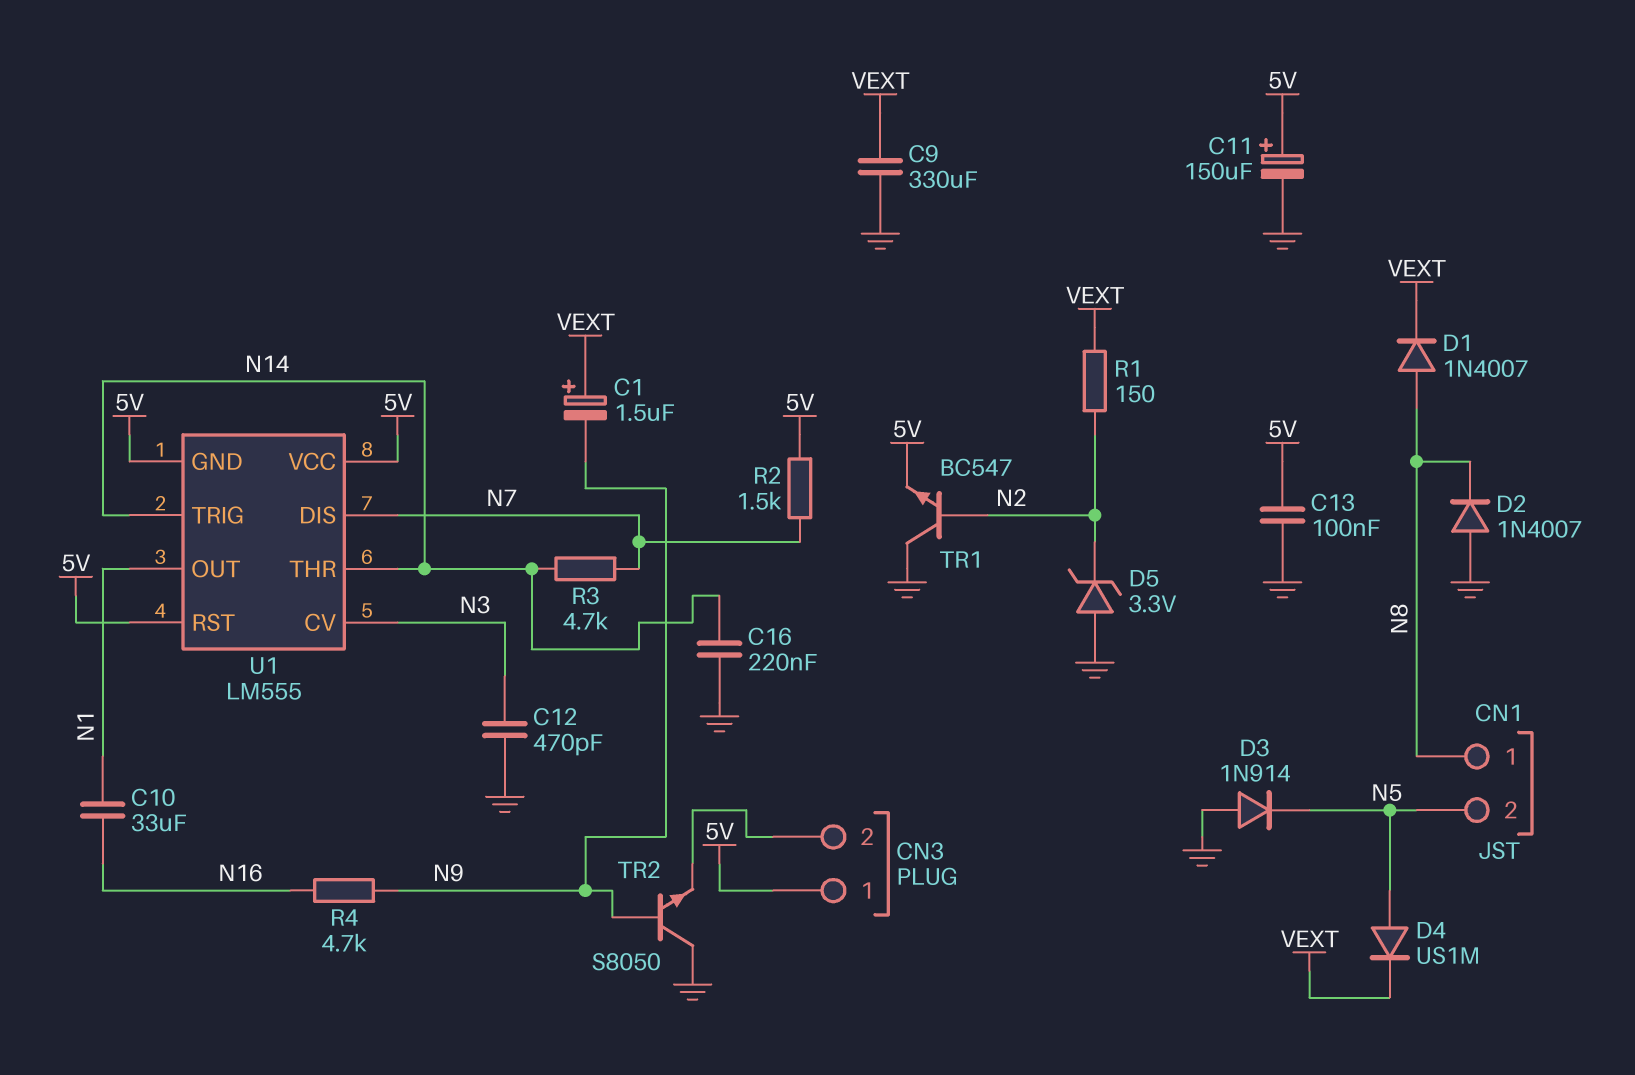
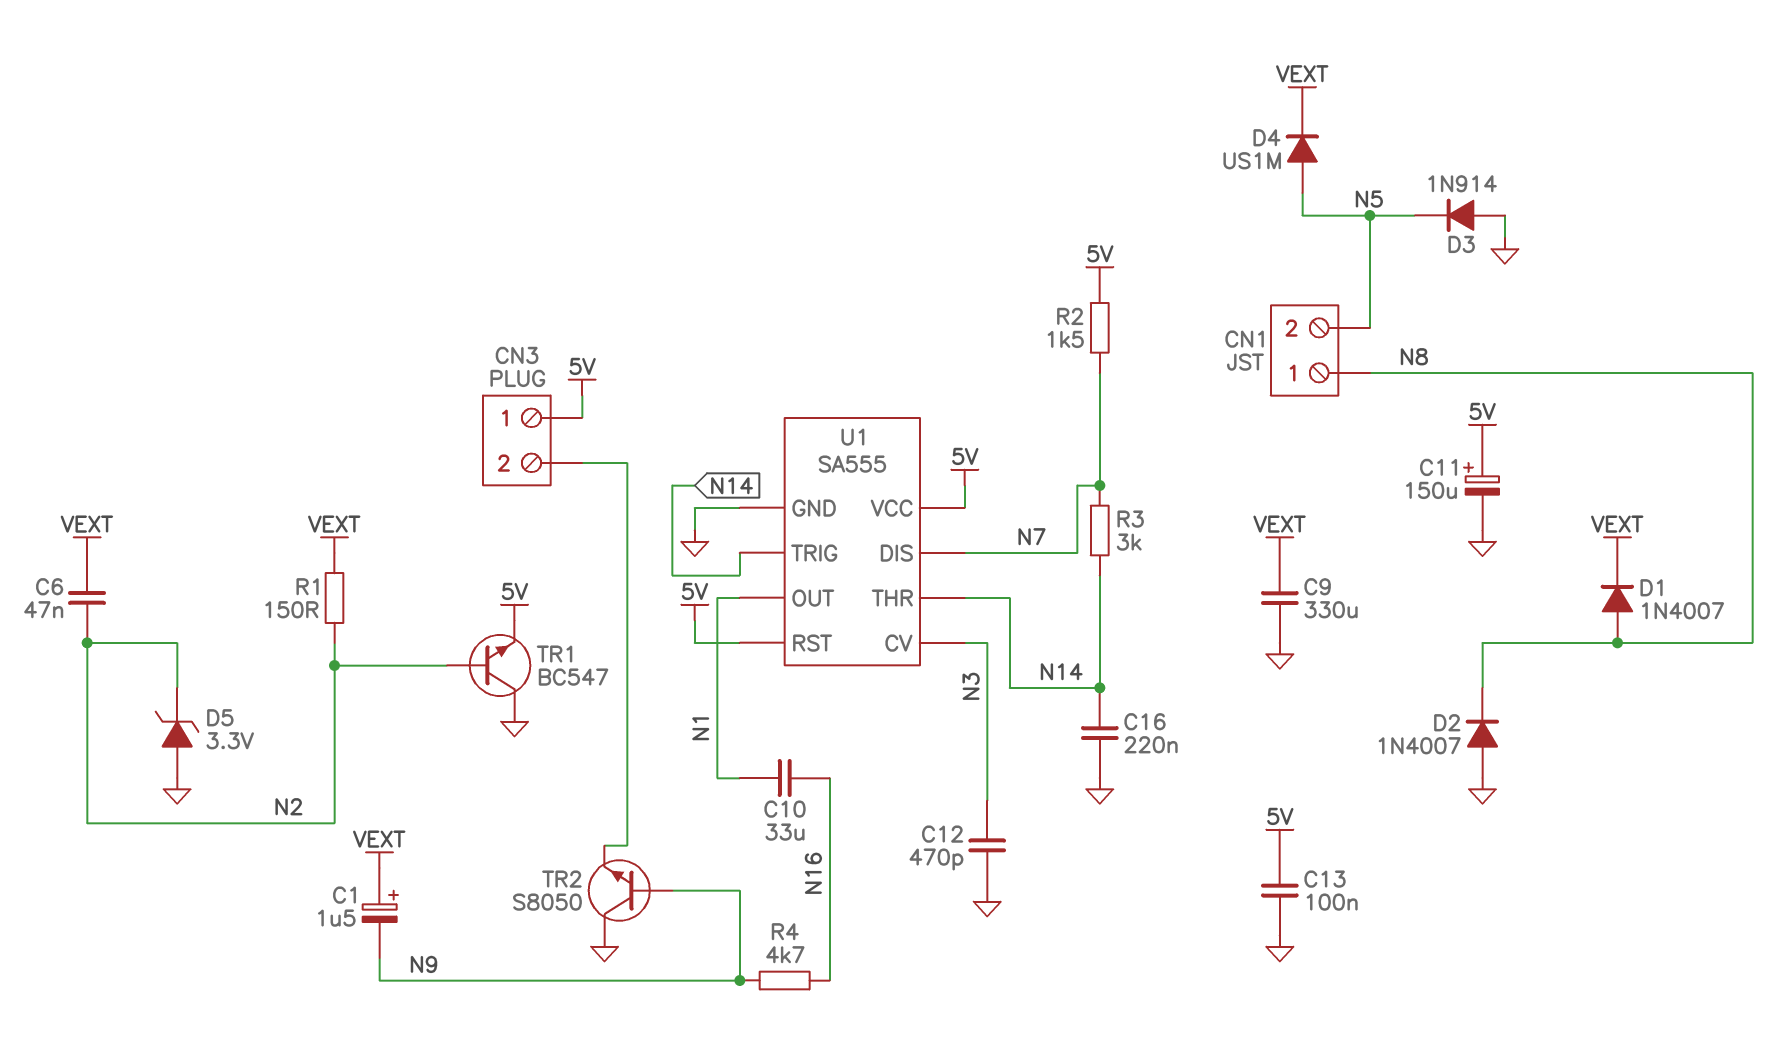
C6: none -> 47nF (N2, VEXT)
R3: 4.7k (N7, N14) -> 3k (N7, N14)
U1: LM555 -> SA555
U1 pin GND: 5V -> GND

